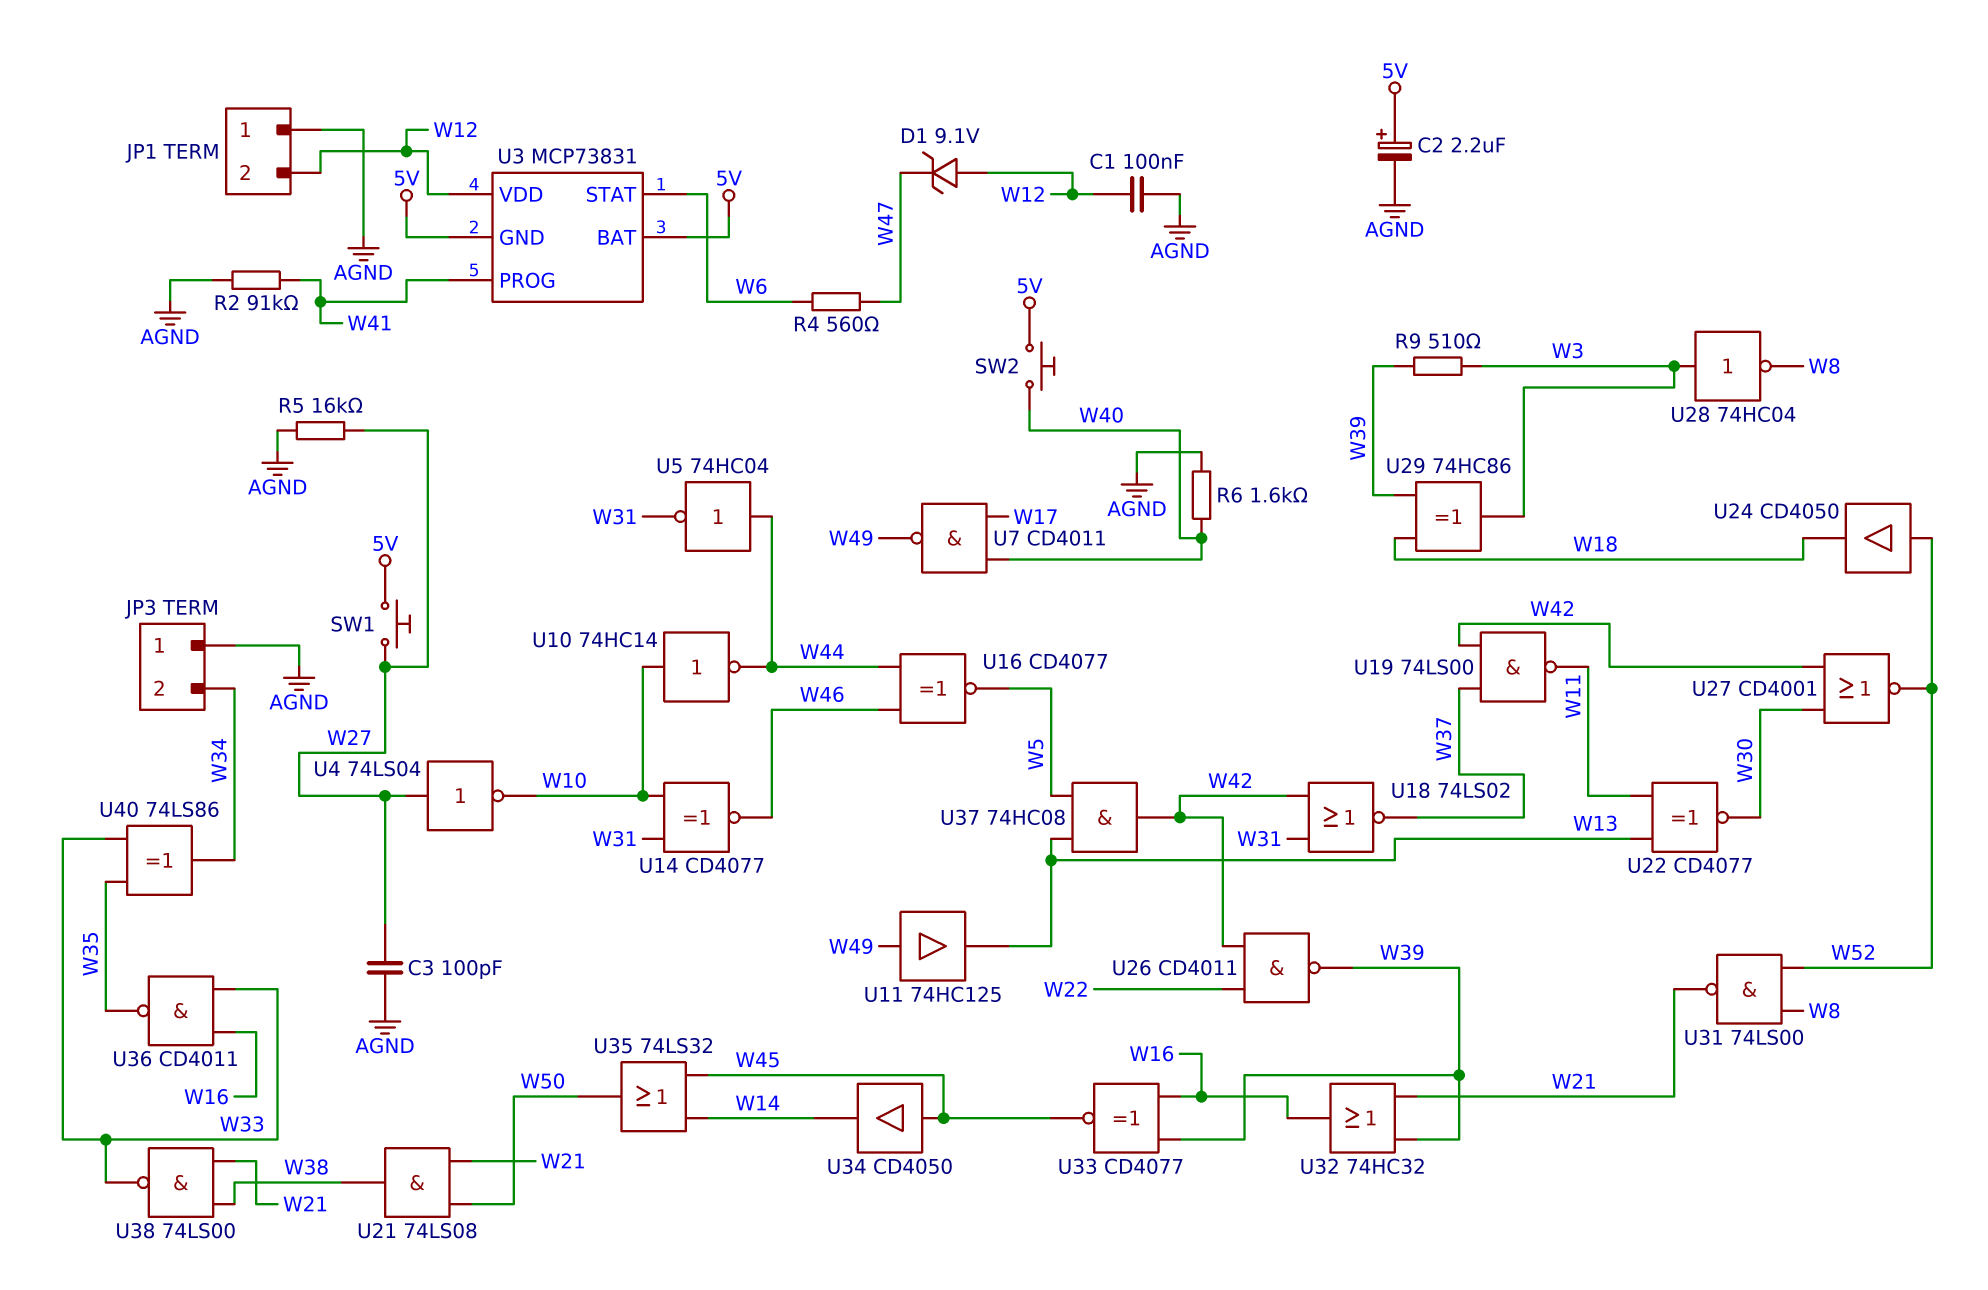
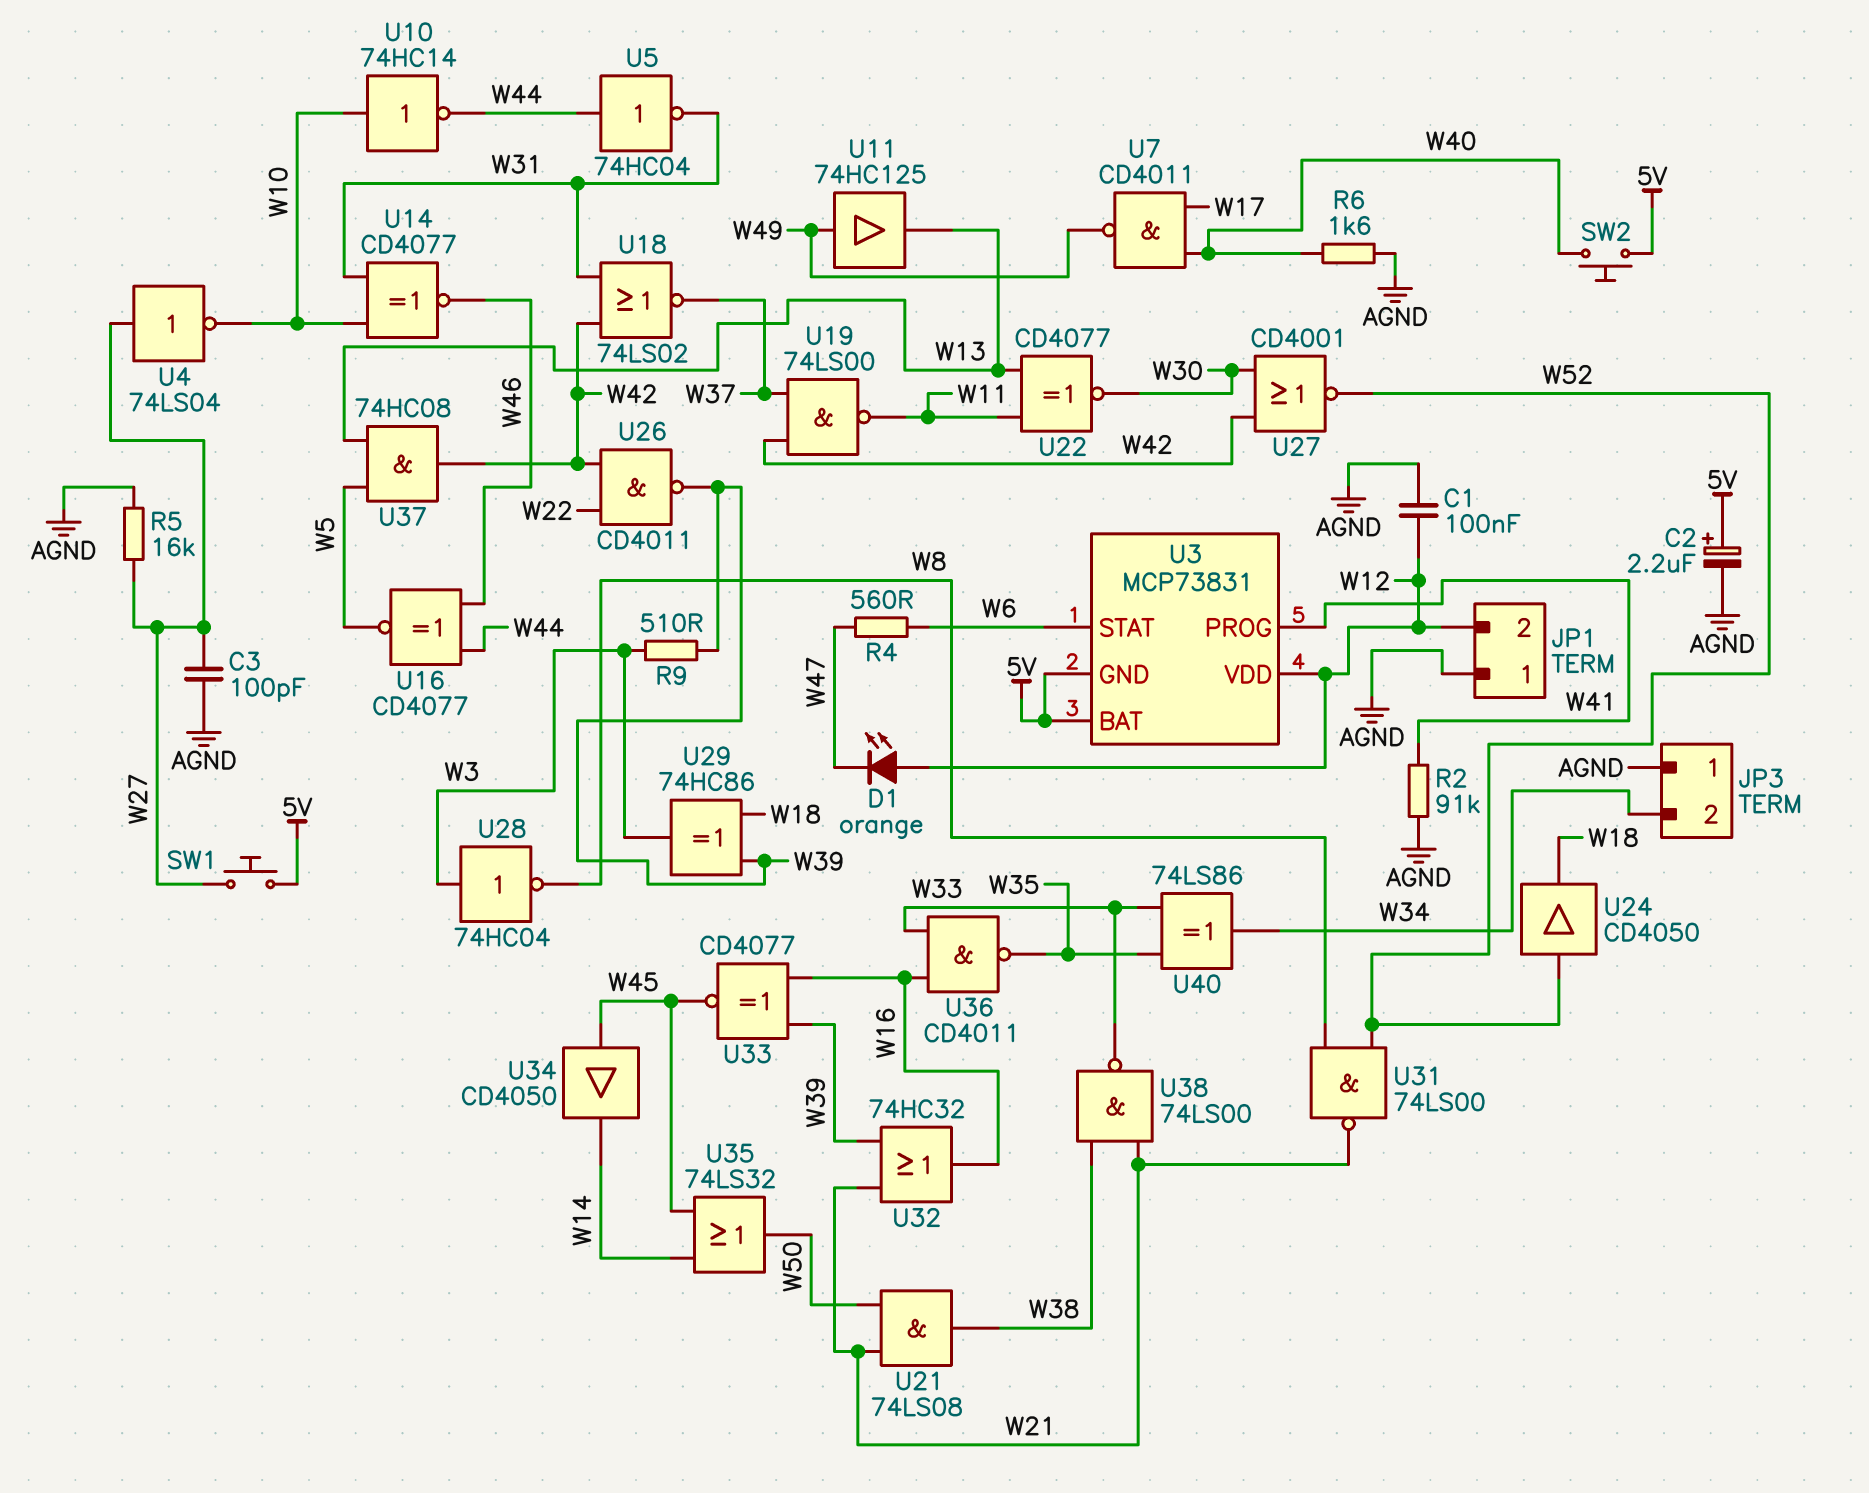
D1: zener 9.1V (A W12, K W47) -> LED orange (A W12, K W47)

